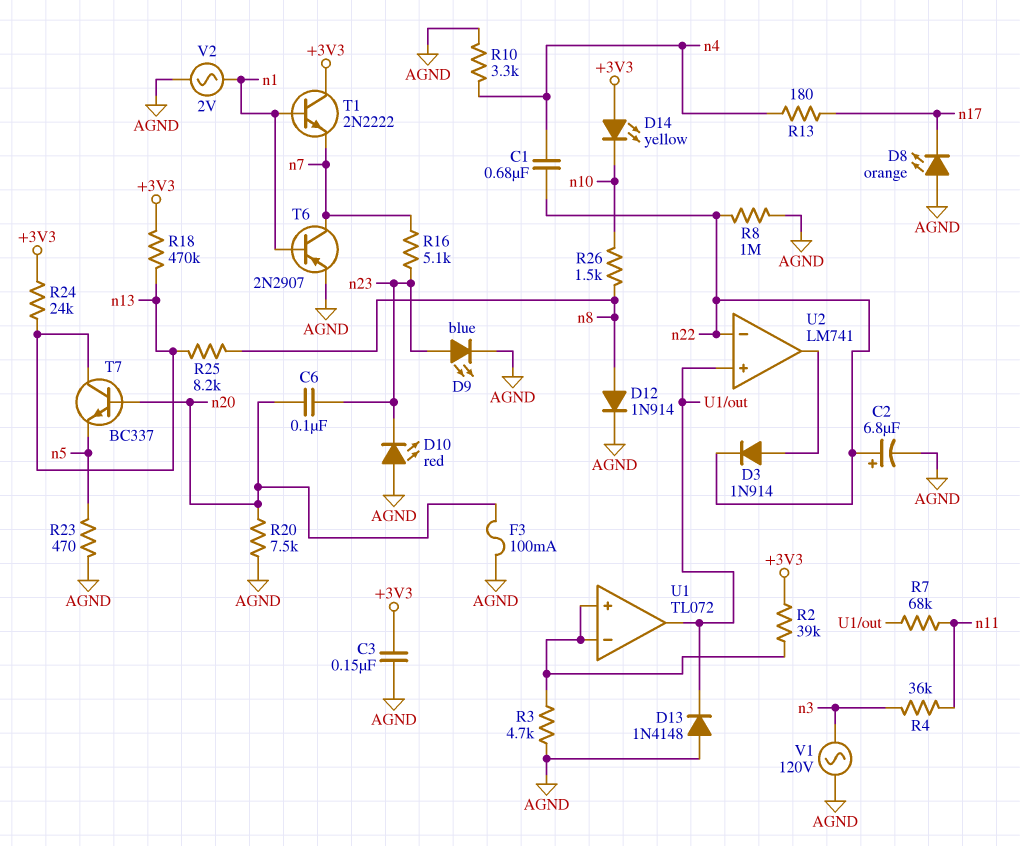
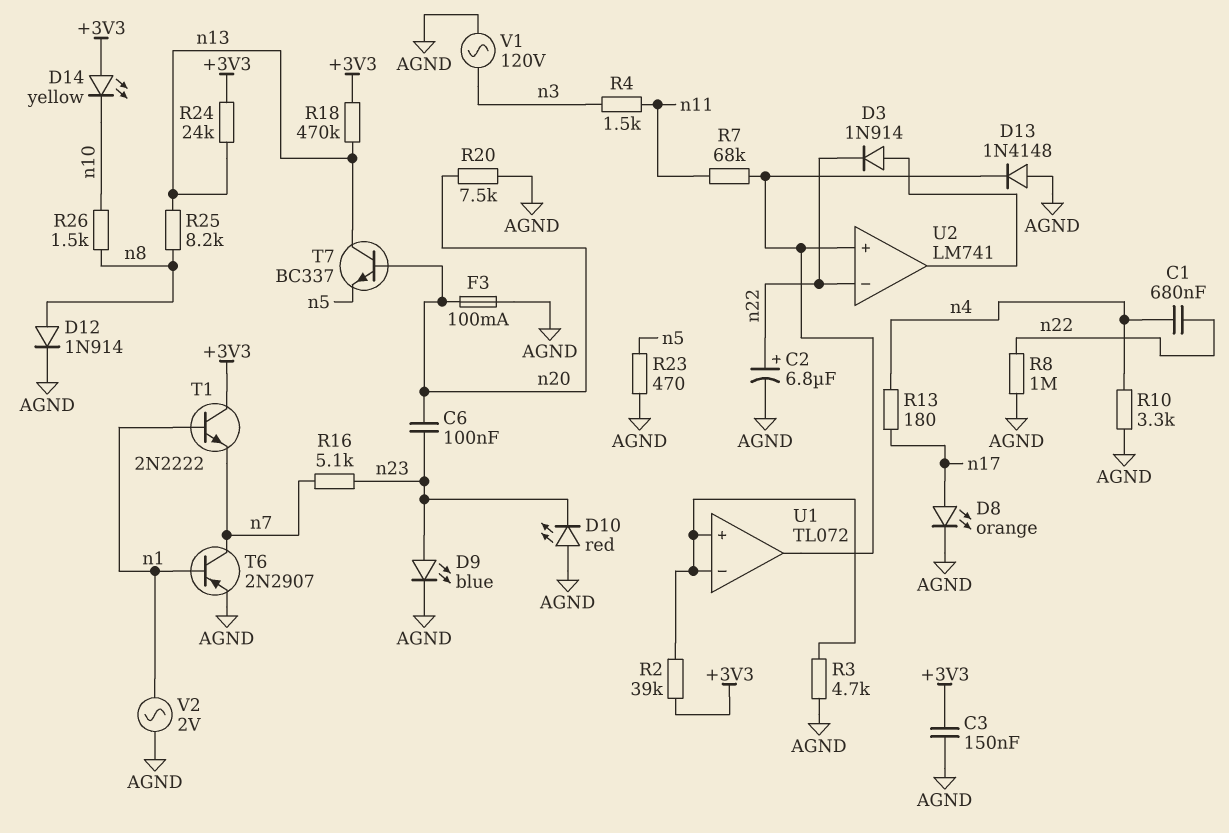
D8: LED orange (A AGND, K n17) -> LED orange (A n17, K AGND)
R4: 36k (n3, n11) -> 1.5k (n3, n11)

